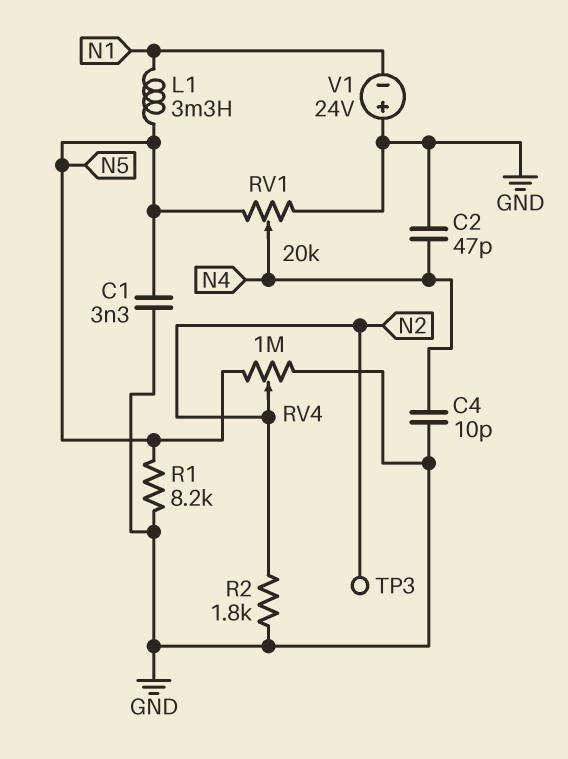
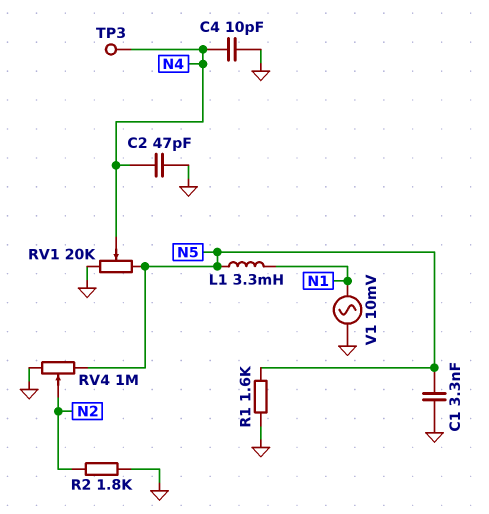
R1: 8.2k (GND, N5) -> 1.6k (GND, N5)
TP3: test point (N2) -> test point (N4)
V1: 24V (plus GND, minus N1) -> AC 10mV (GND, N1)

